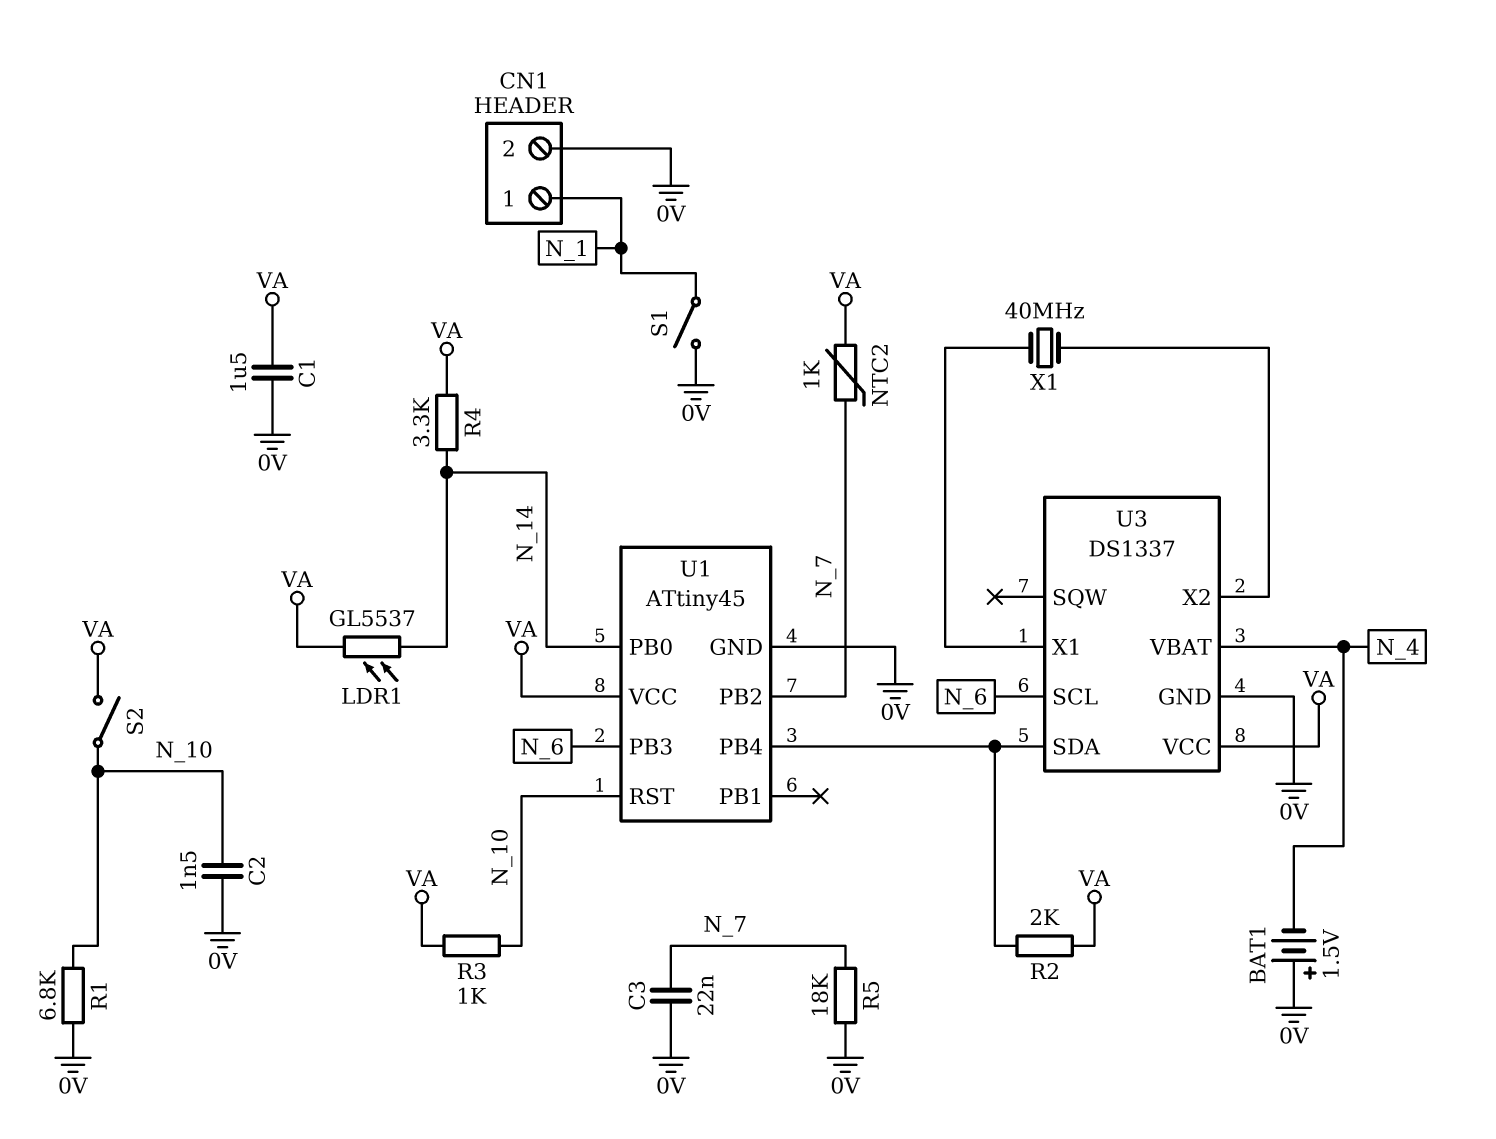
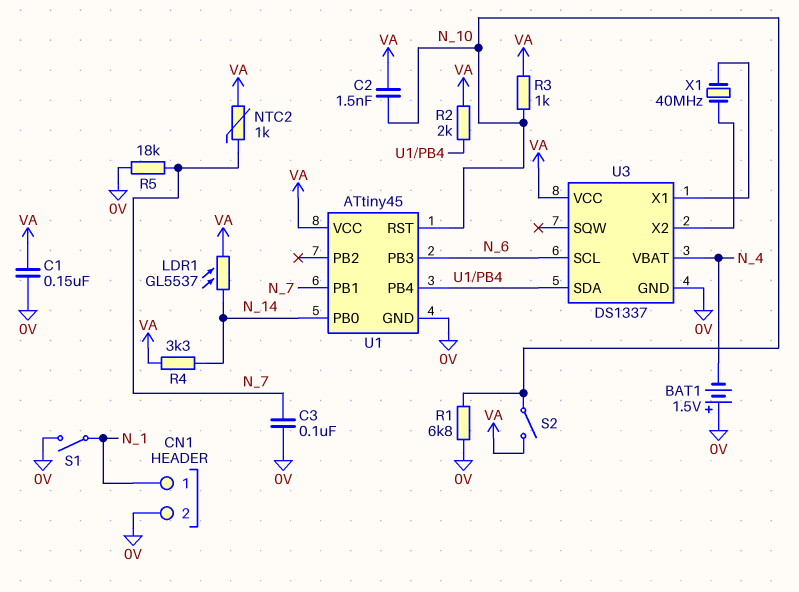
C1: 1.5uF (0V, VA) -> 150nF (0V, VA)
C2: 1.5nF (0V, N_10) -> 1.5nF (N_10, VA)
C3: 22nF (0V, N_7) -> 100nF (0V, N_7)
U1 pin PB1: none -> N_7
U1 pin PB2: N_7 -> none

